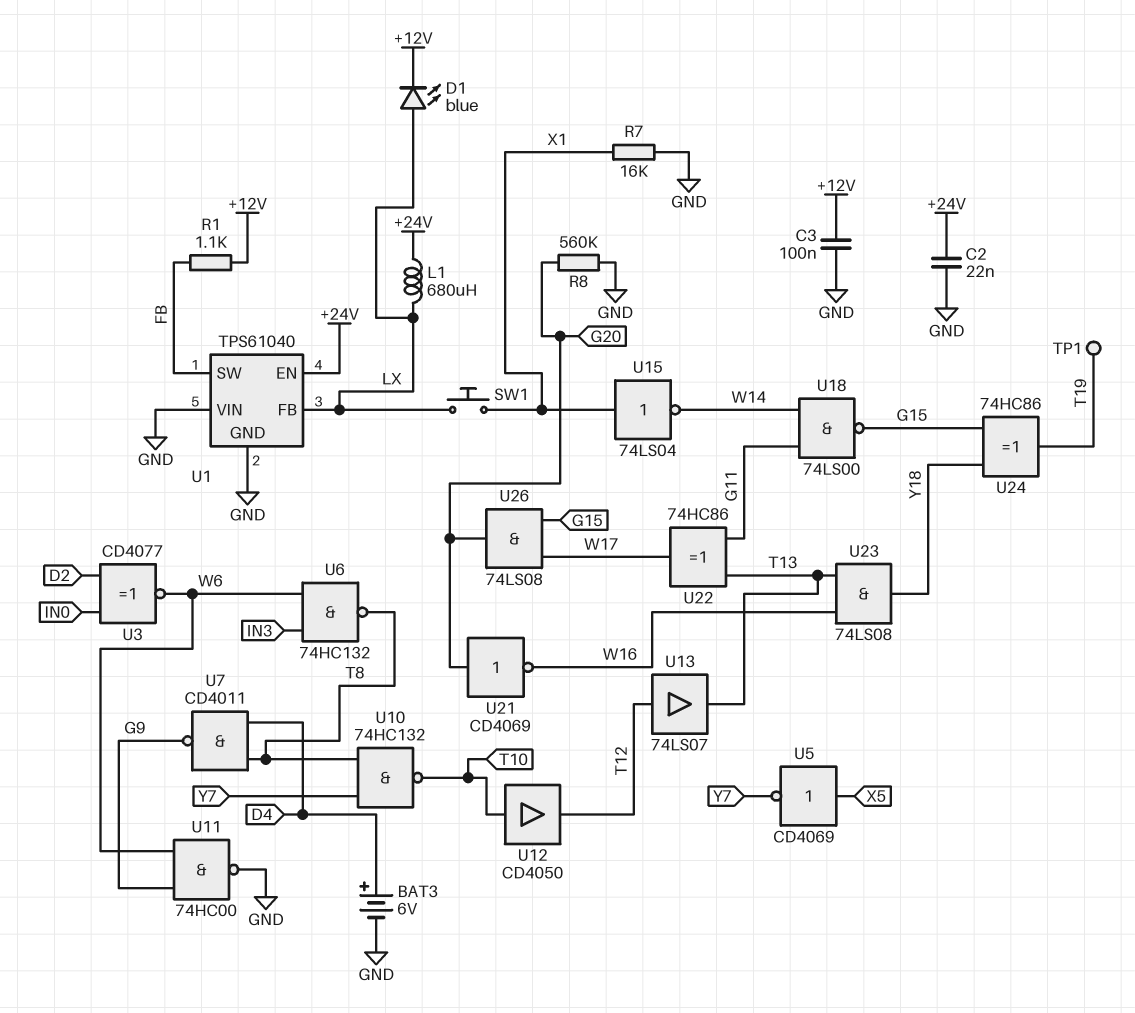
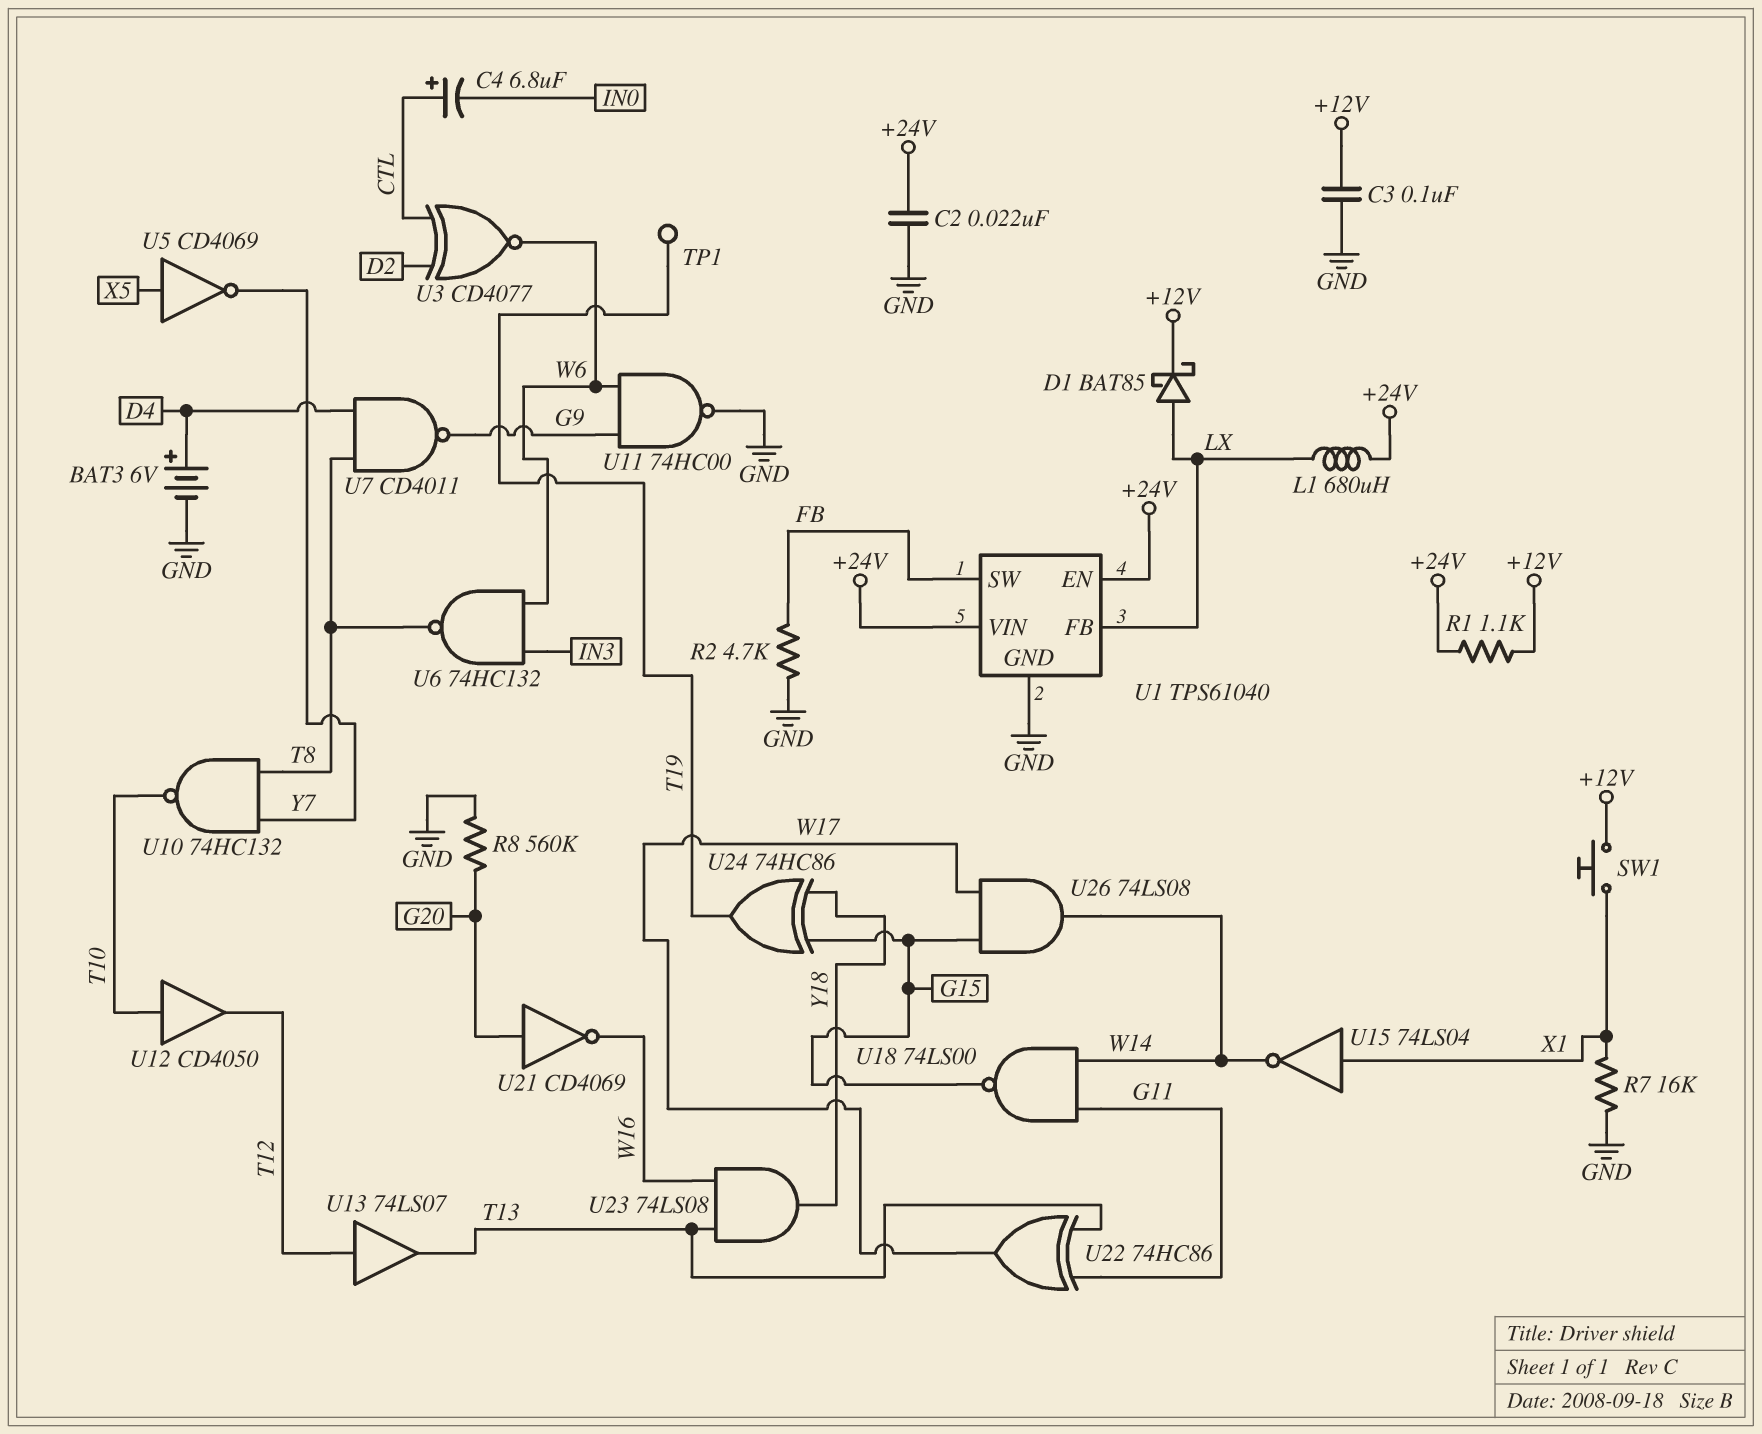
C4: none -> 6.8uF (plus CTL, minus IN0)
D1: LED blue (A LX, K +12V) -> schottky BAT85 (A LX, K +12V)
R1: 1.1k (+12V, FB) -> 1.1k (+12V, +24V)
R2: none -> 4.7k (FB, GND)
SW1: button (LX, X1) -> button (+12V, X1)
U1 pin VIN: GND -> +24V
U3: XNOR CD4077 (in D2, in IN0, out W6) -> XNOR CD4077 (in CTL, in D2, out W6)
U26: AND 74LS08 (in G15, in W17, out G20) -> AND 74LS08 (in G15, in W17, out W14)

